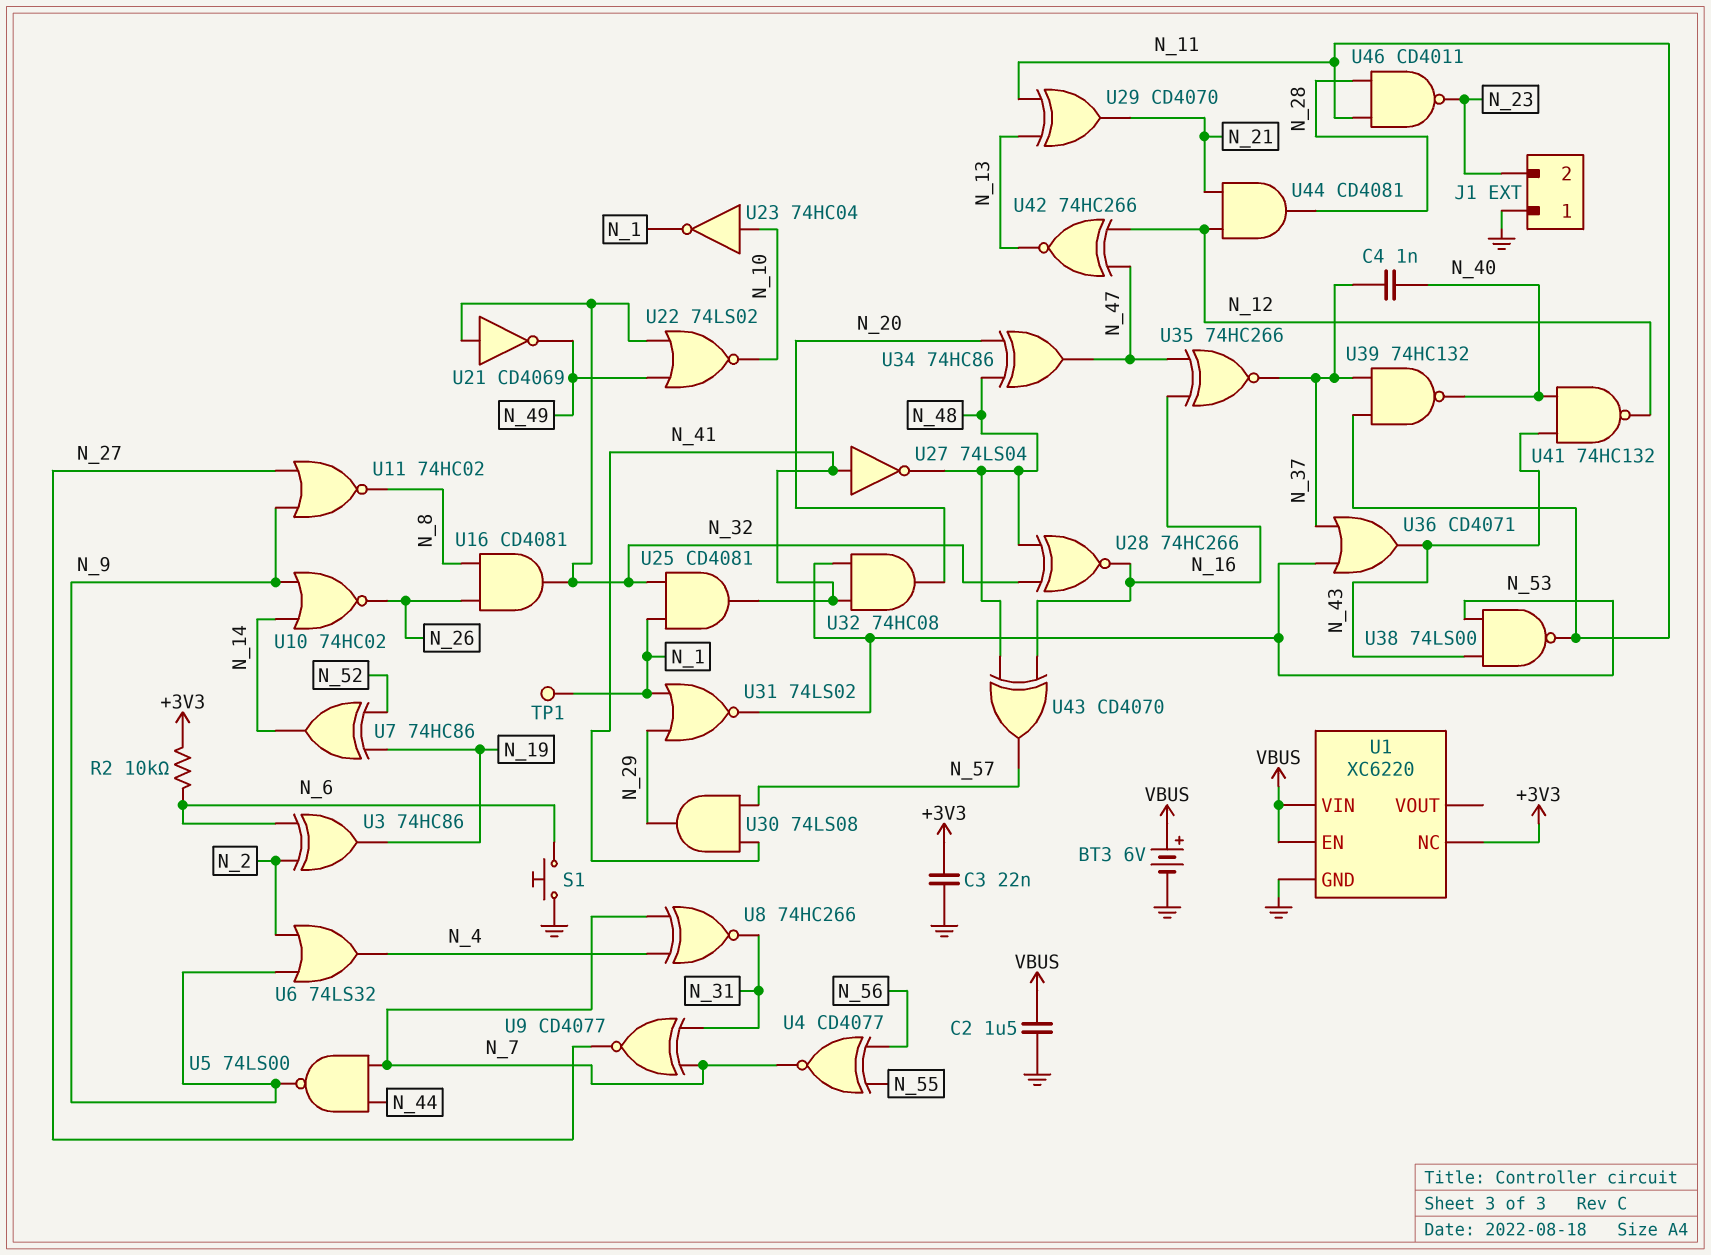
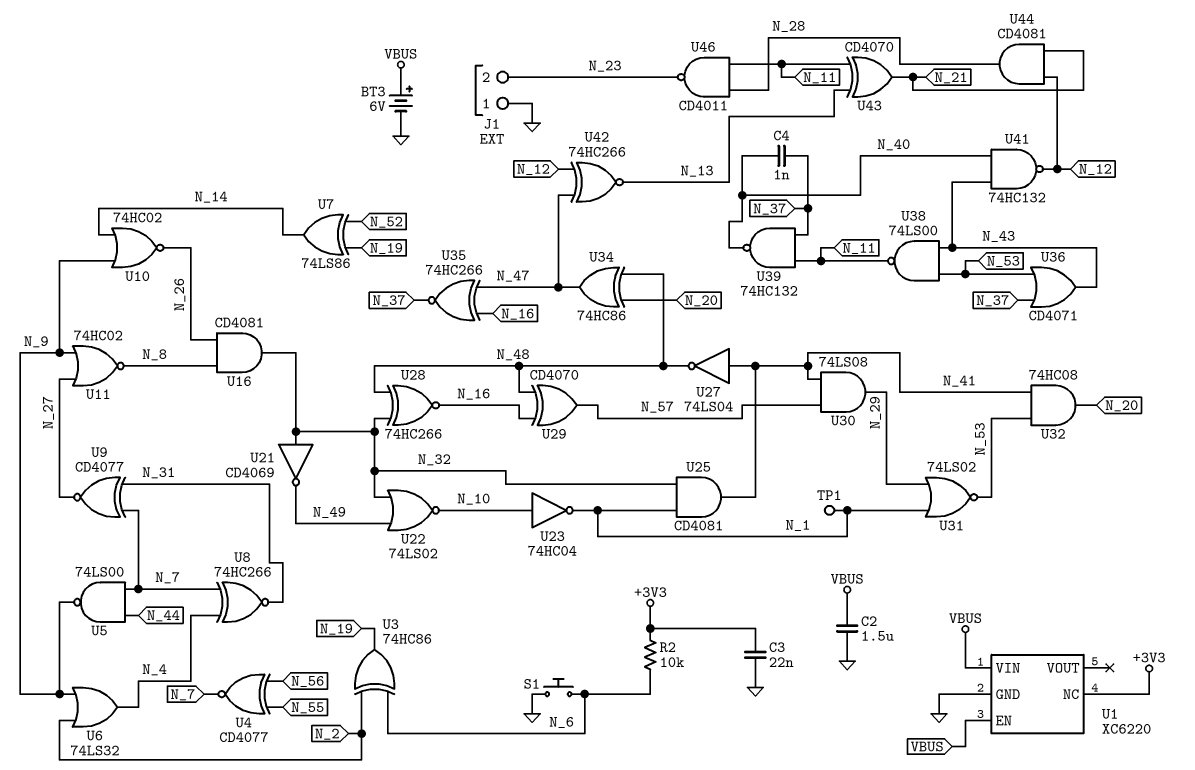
U7: XOR 74HC86 (in N_19, in N_52, out N_14) -> XOR 74LS86 (in N_19, in N_52, out N_14)
U29: XOR CD4070 (in N_11, in N_13, out N_21) -> XOR CD4070 (in N_16, in N_48, out N_57)
U43: XOR CD4070 (in N_16, in N_48, out N_57) -> XOR CD4070 (in N_11, in N_13, out N_21)

